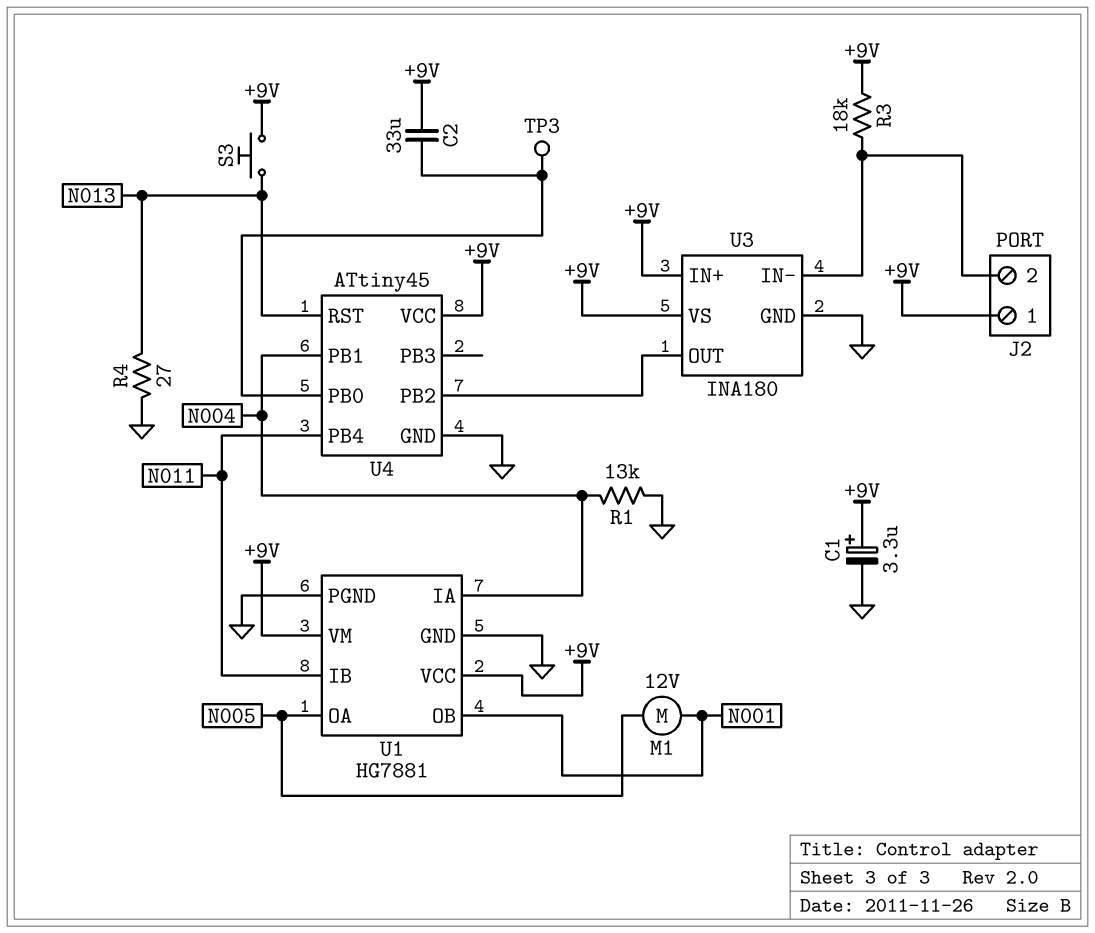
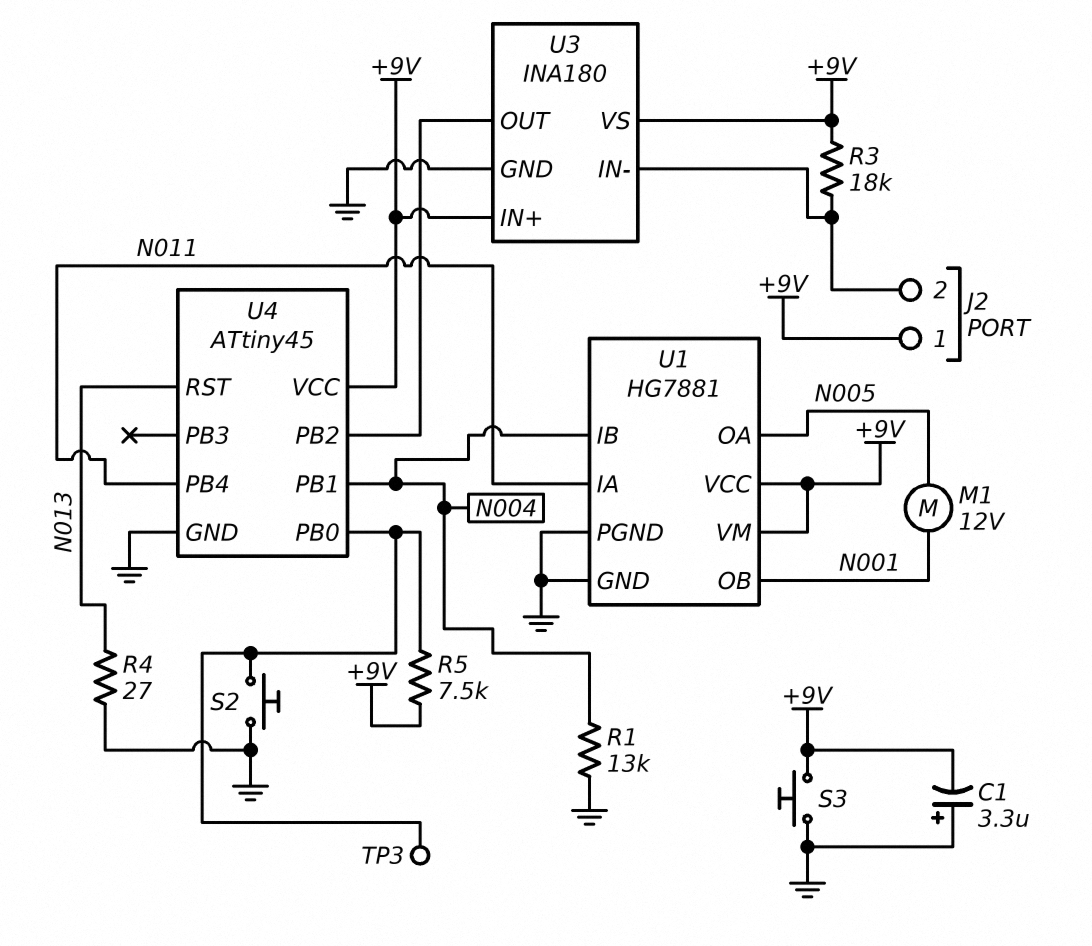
C1: 3.3uF (plus +9V, minus GND) -> 3.3uF (plus GND, minus +9V)
C2: 33uF (+9V, U4/PB0) -> none
R5: none -> 7.5k (+9V, U4/PB0)
S2: none -> button (GND, U4/PB0)
S3: button (+9V, N013) -> button (+9V, GND)
U1 pin IA: N004 -> N011
U1 pin IB: N011 -> N004

